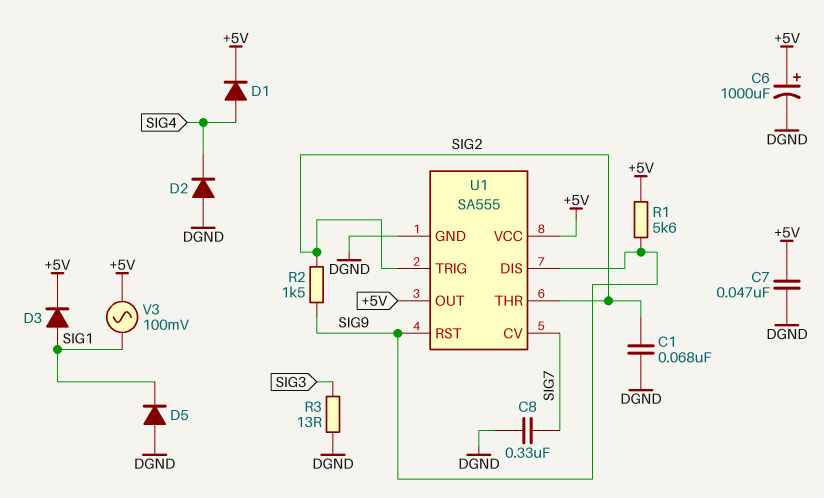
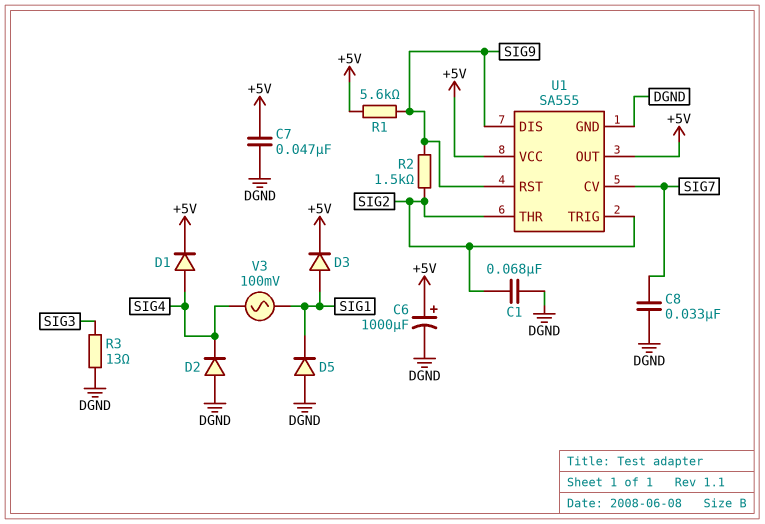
C8: 330nF (DGND, SIG7) -> 33nF (DGND, SIG7)
V3: AC 100mV (+5V, SIG1) -> AC 100mV (SIG1, SIG4)

